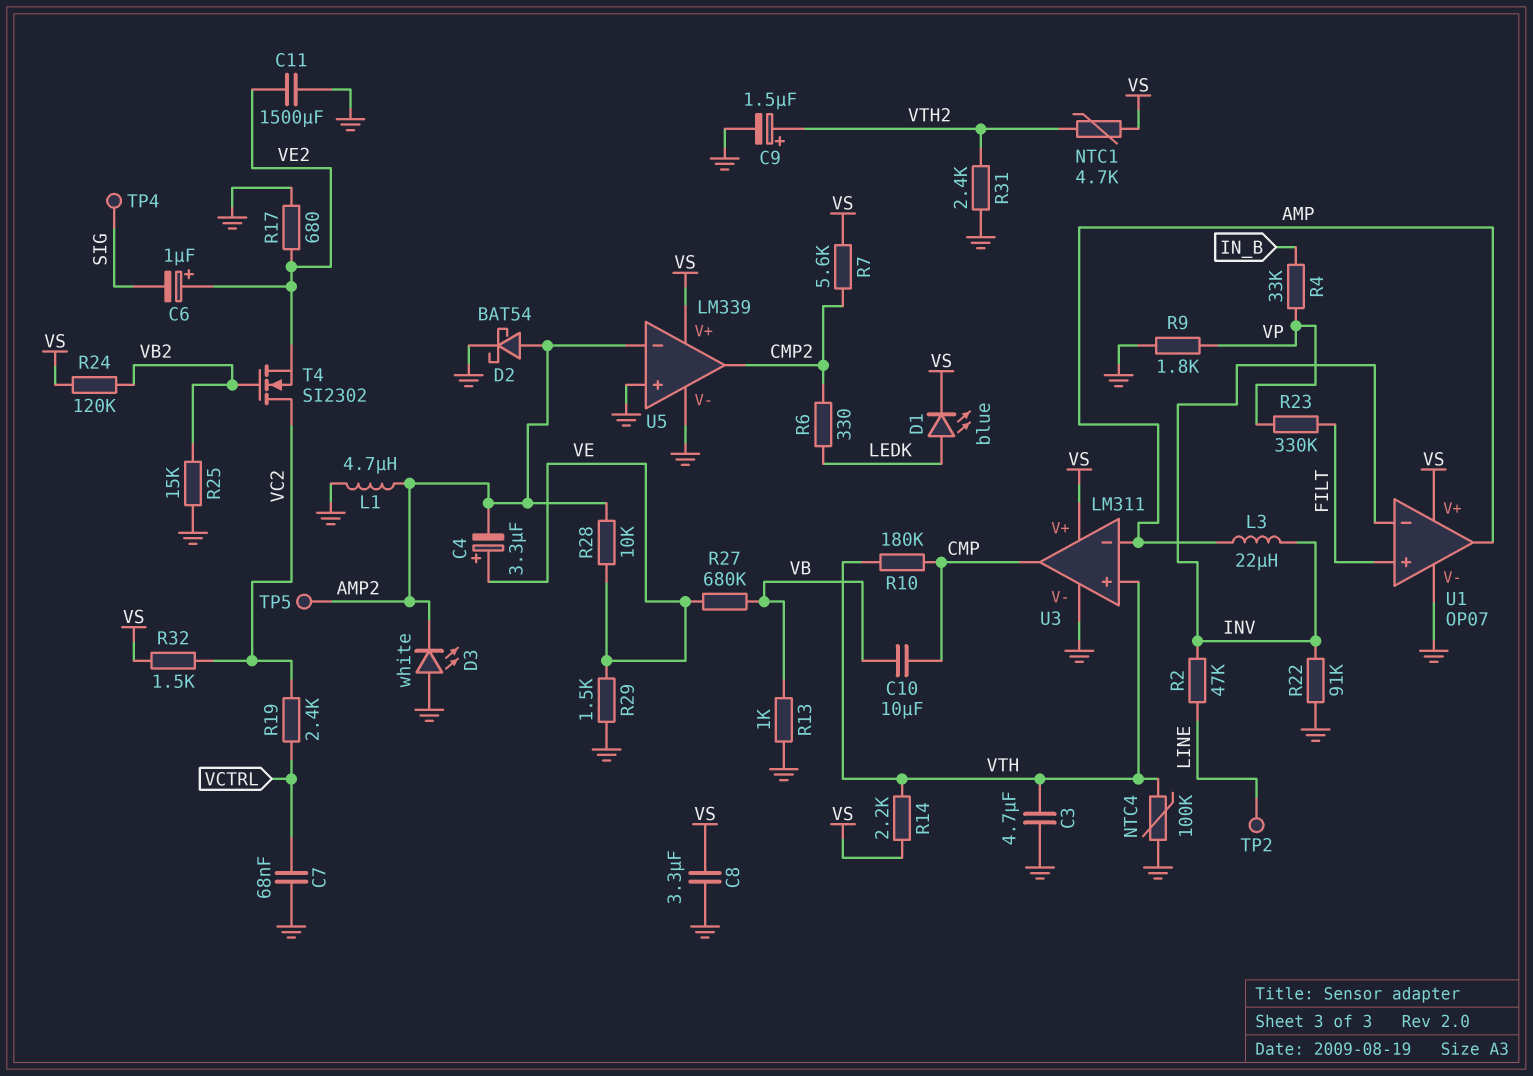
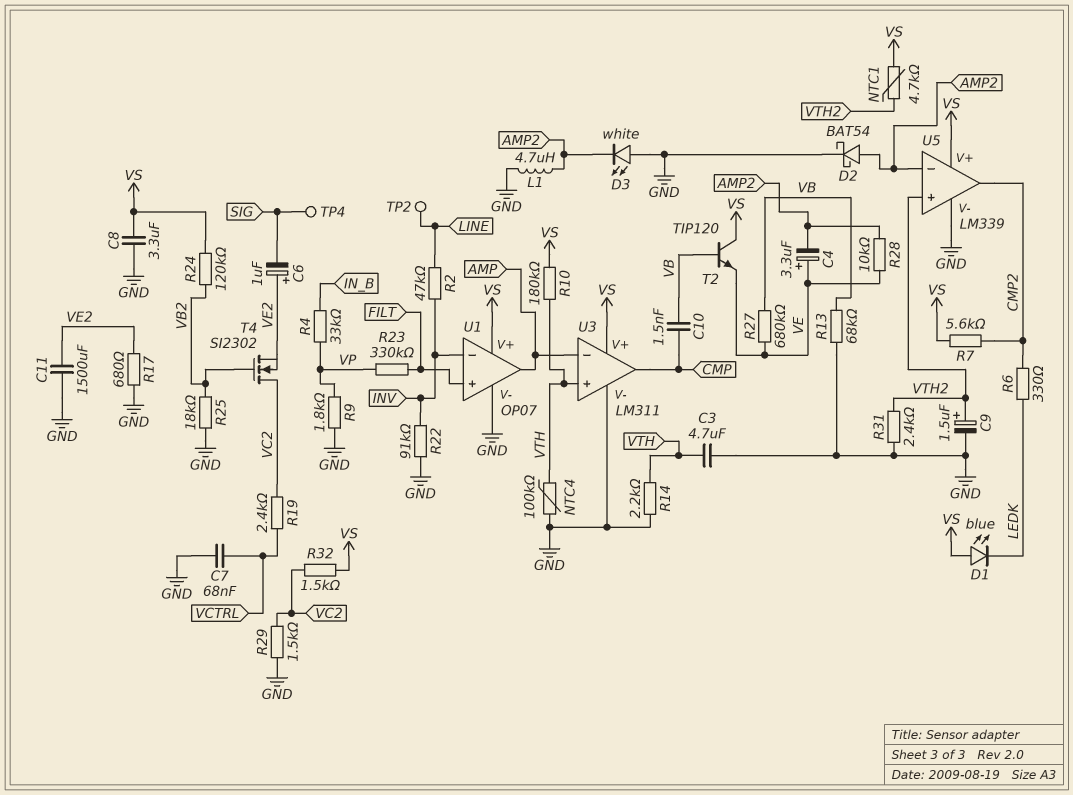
C10: 10uF (CMP, VB) -> 1.5nF (CMP, VB)
D1: LED blue (A LEDK, K VS) -> LED blue (A VS, K LEDK)
L3: 22uH (AMP, INV) -> none
R10: 180k (CMP, VTH) -> 180k (VS, VTH)
R13: 1k (GND, VB) -> 68k (GND, VB)
R14: 2.2k (VS, VTH) -> 2.2k (GND, VTH)
R25: 15k (GND, VB2) -> 18k (GND, VB2)
R29: 1.5k (GND, VE) -> 1.5k (GND, VC2)
T2: none -> NPN TIP120 (B VB, C VS, E VE)
TP5: test point (AMP2) -> none
U5 pin in+: GND -> VTH2

